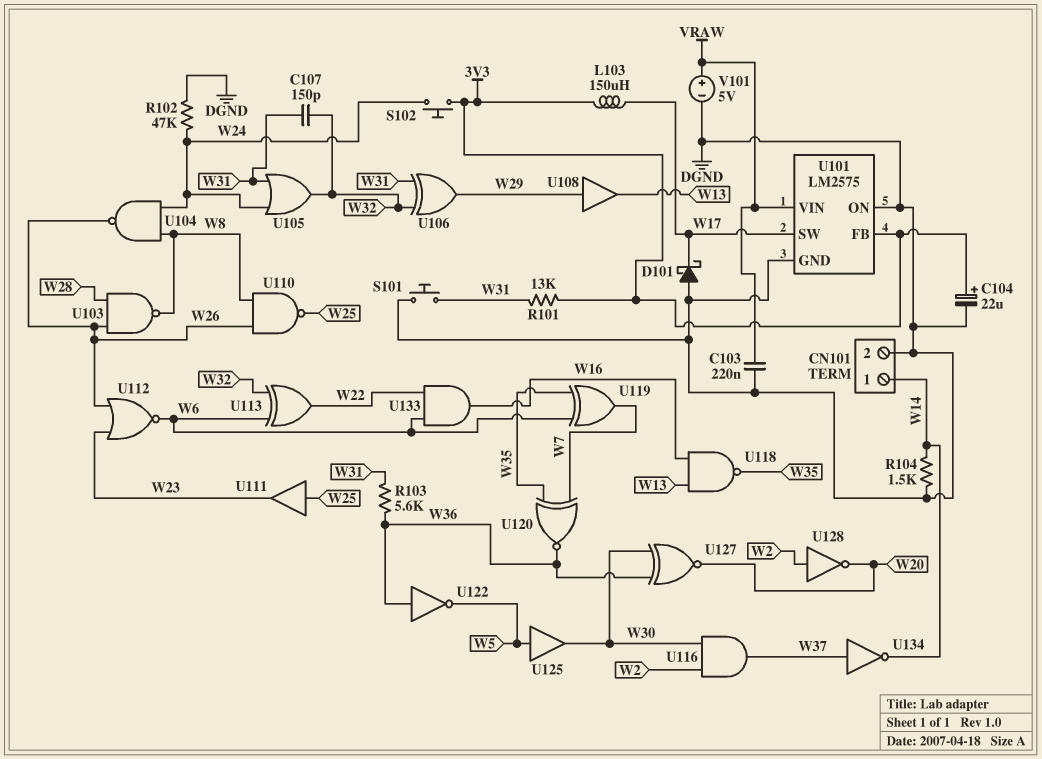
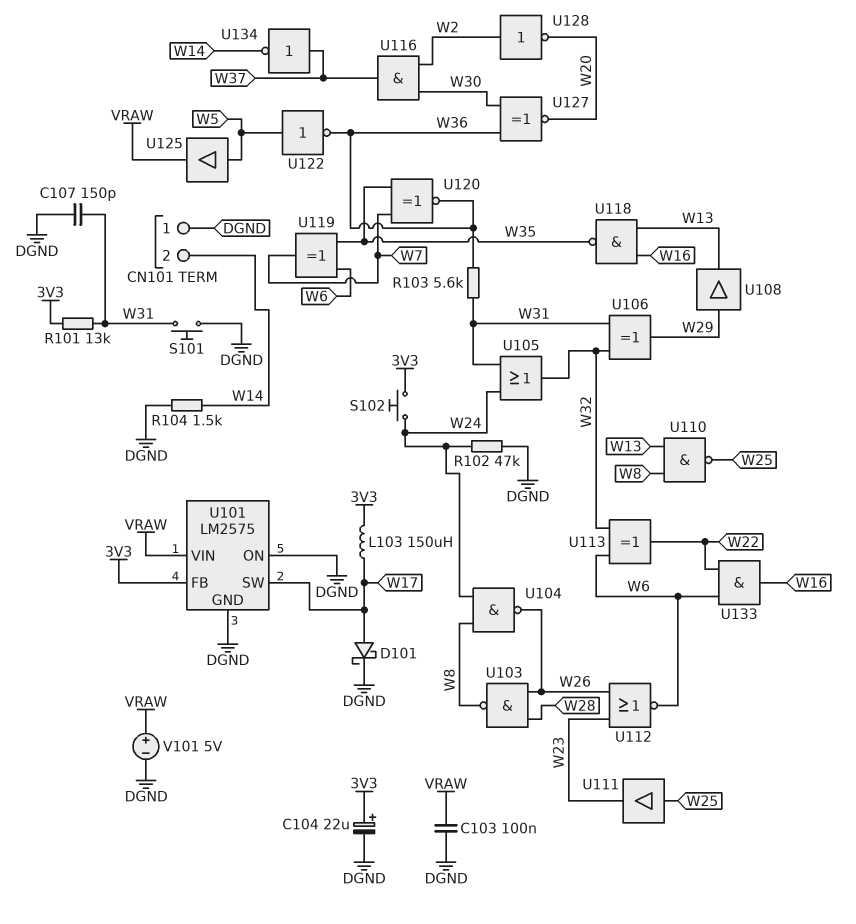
C103: 220nF (DGND, VRAW) -> 100nF (DGND, VRAW)
C107: 150pF (W31, W32) -> 150pF (DGND, W31)
CN101 pin 1: W14 -> DGND
CN101 pin 2: DGND -> W14
D101: schottky (A DGND, K W17) -> schottky (A W17, K DGND)
U110: NAND (in W8, in W26, out W25) -> NAND (in W8, in W13, out W25)
U122: NOT (in W36, out W5) -> NOT (in W5, out W36)
U125: buffer (in W5, out W30) -> buffer (in W5, out VRAW)

